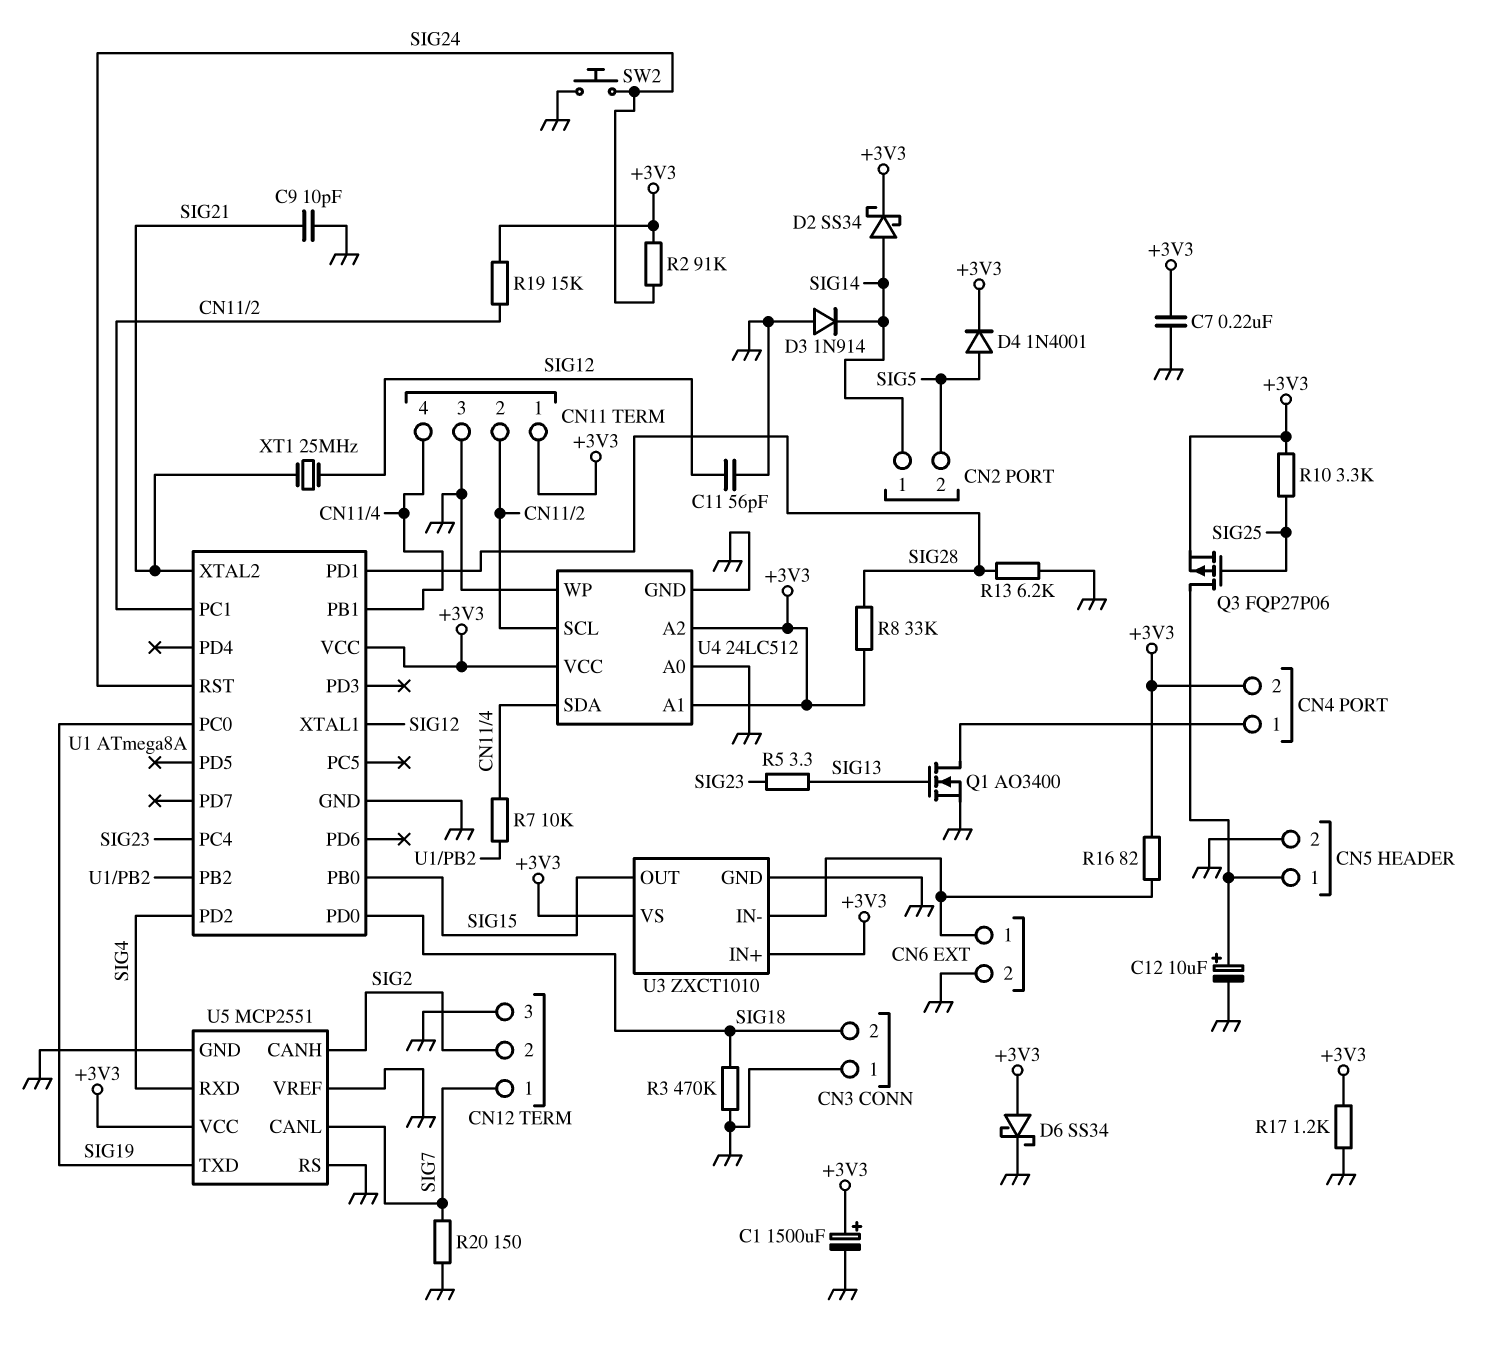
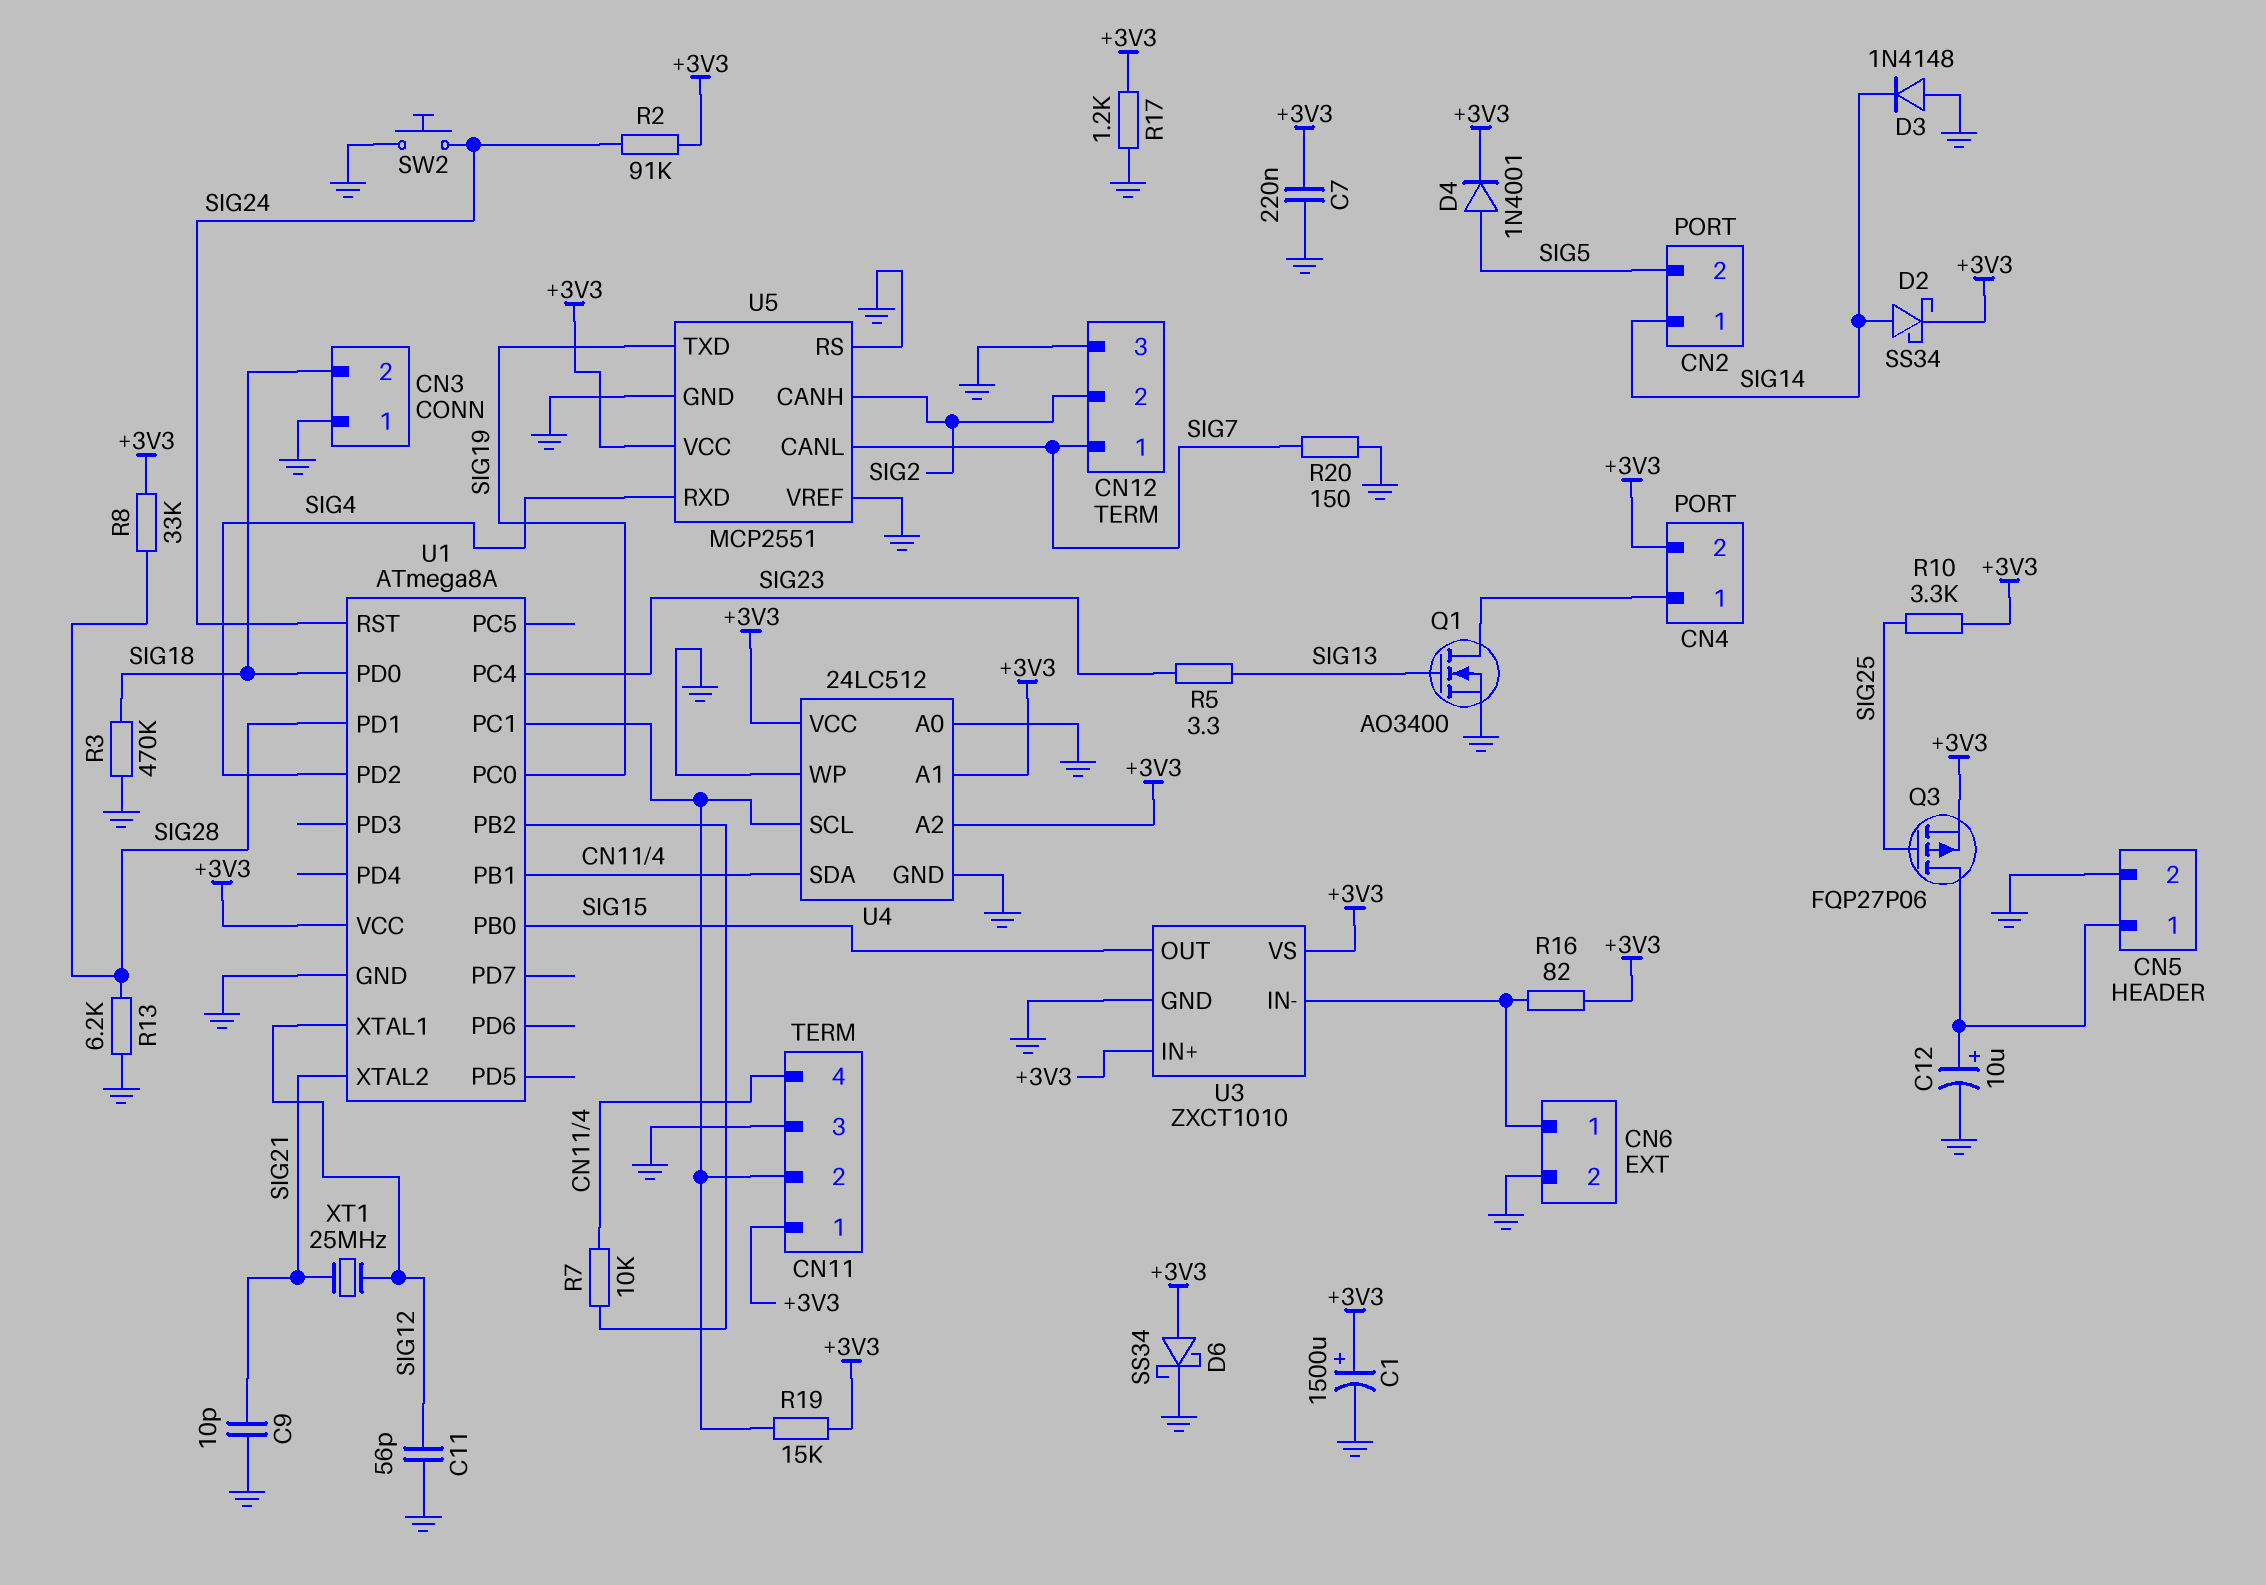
D3: diode 1N914 (A GND, K SIG14) -> diode 1N4148 (A GND, K SIG14)

